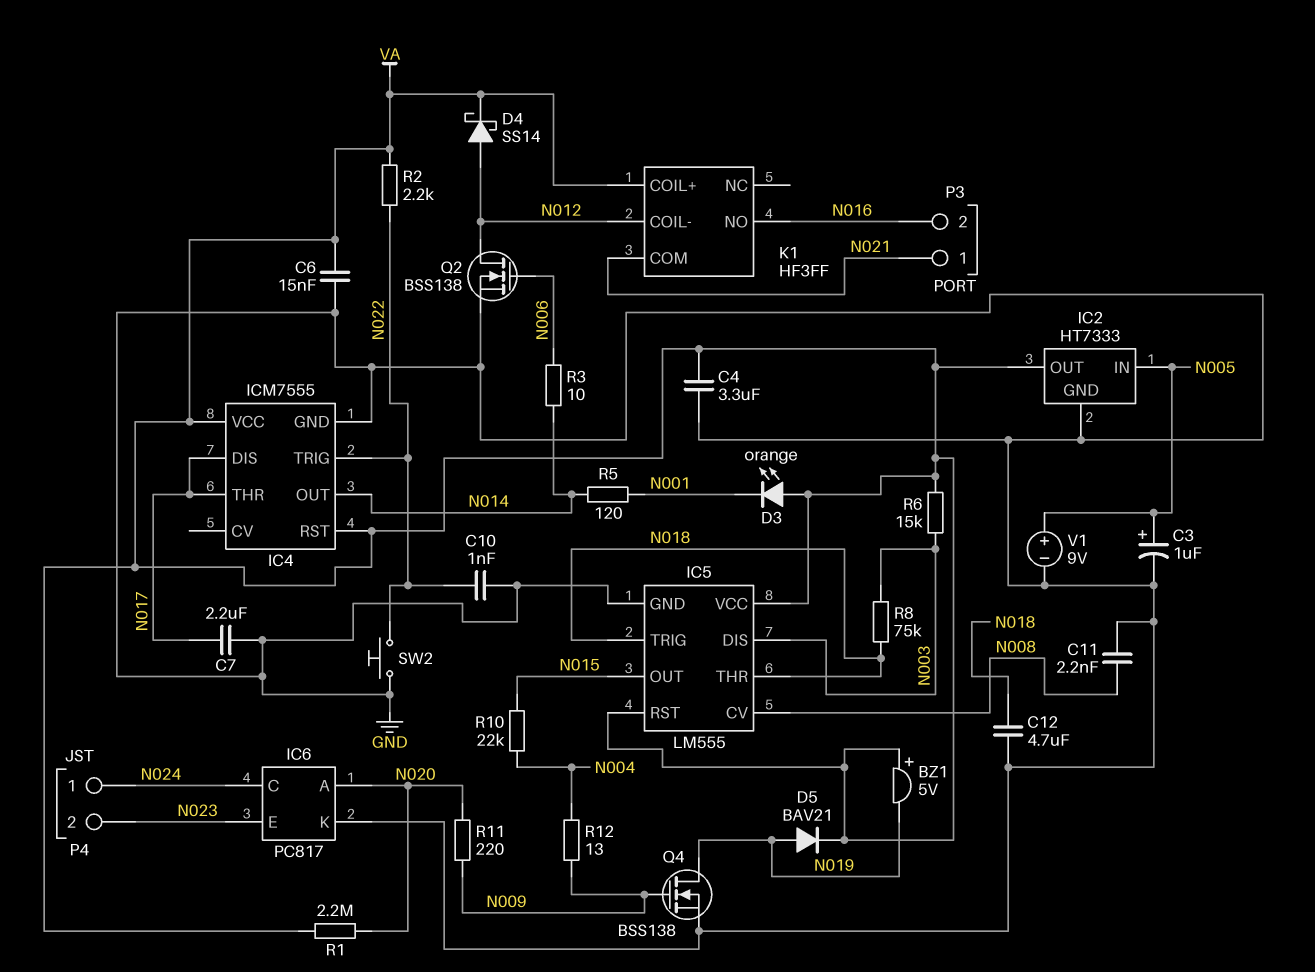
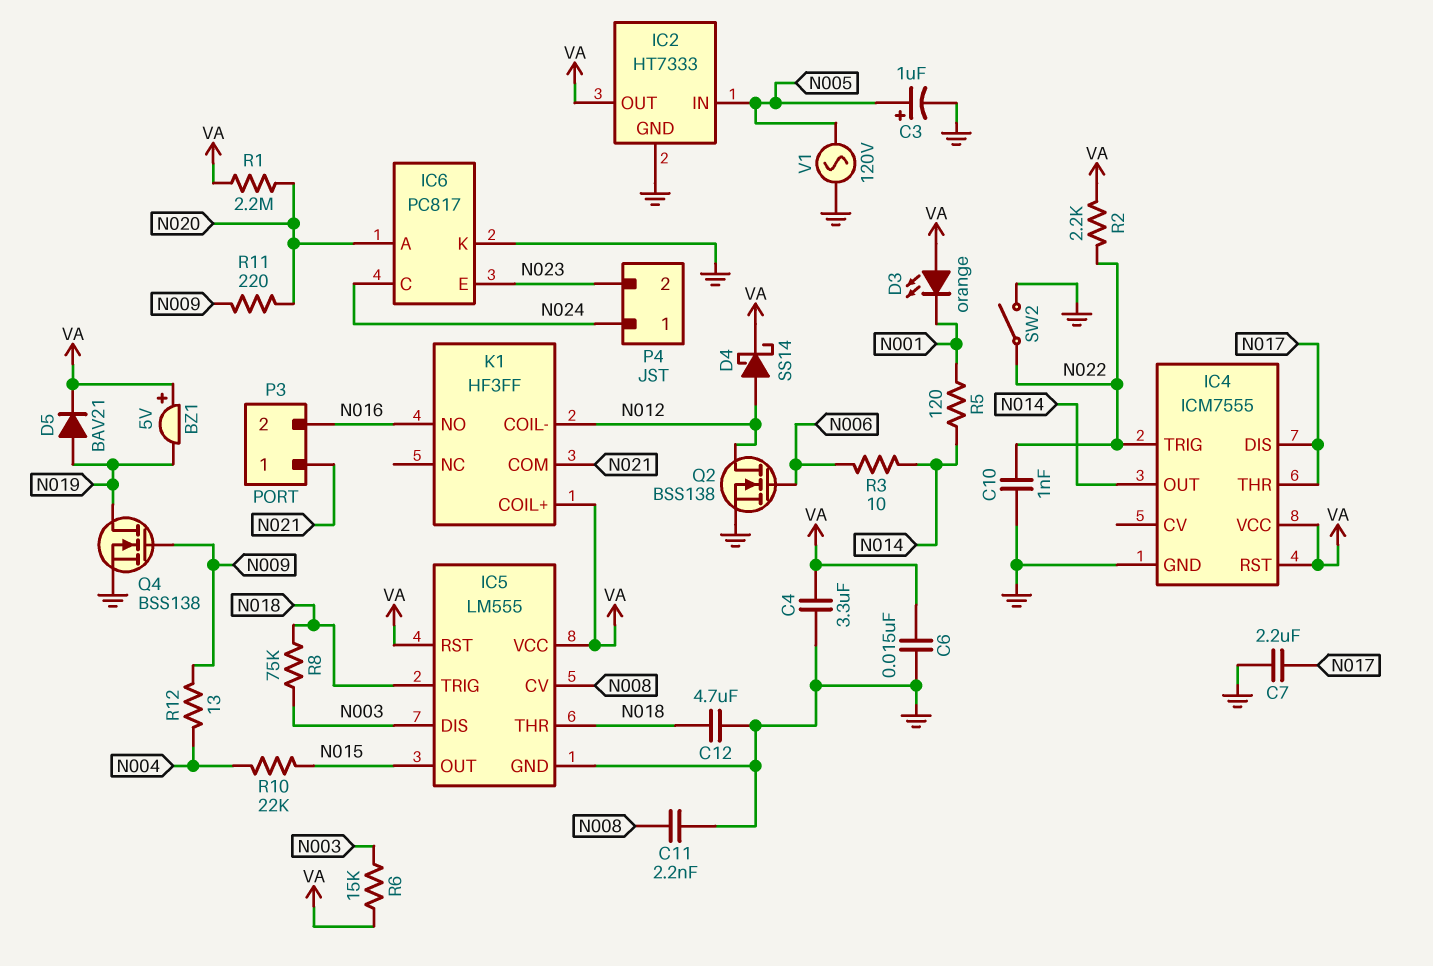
SW2: button (GND, N022) -> switch (GND, N022)
V1: 9V (plus N005, minus GND) -> AC 120V (GND, N005)

